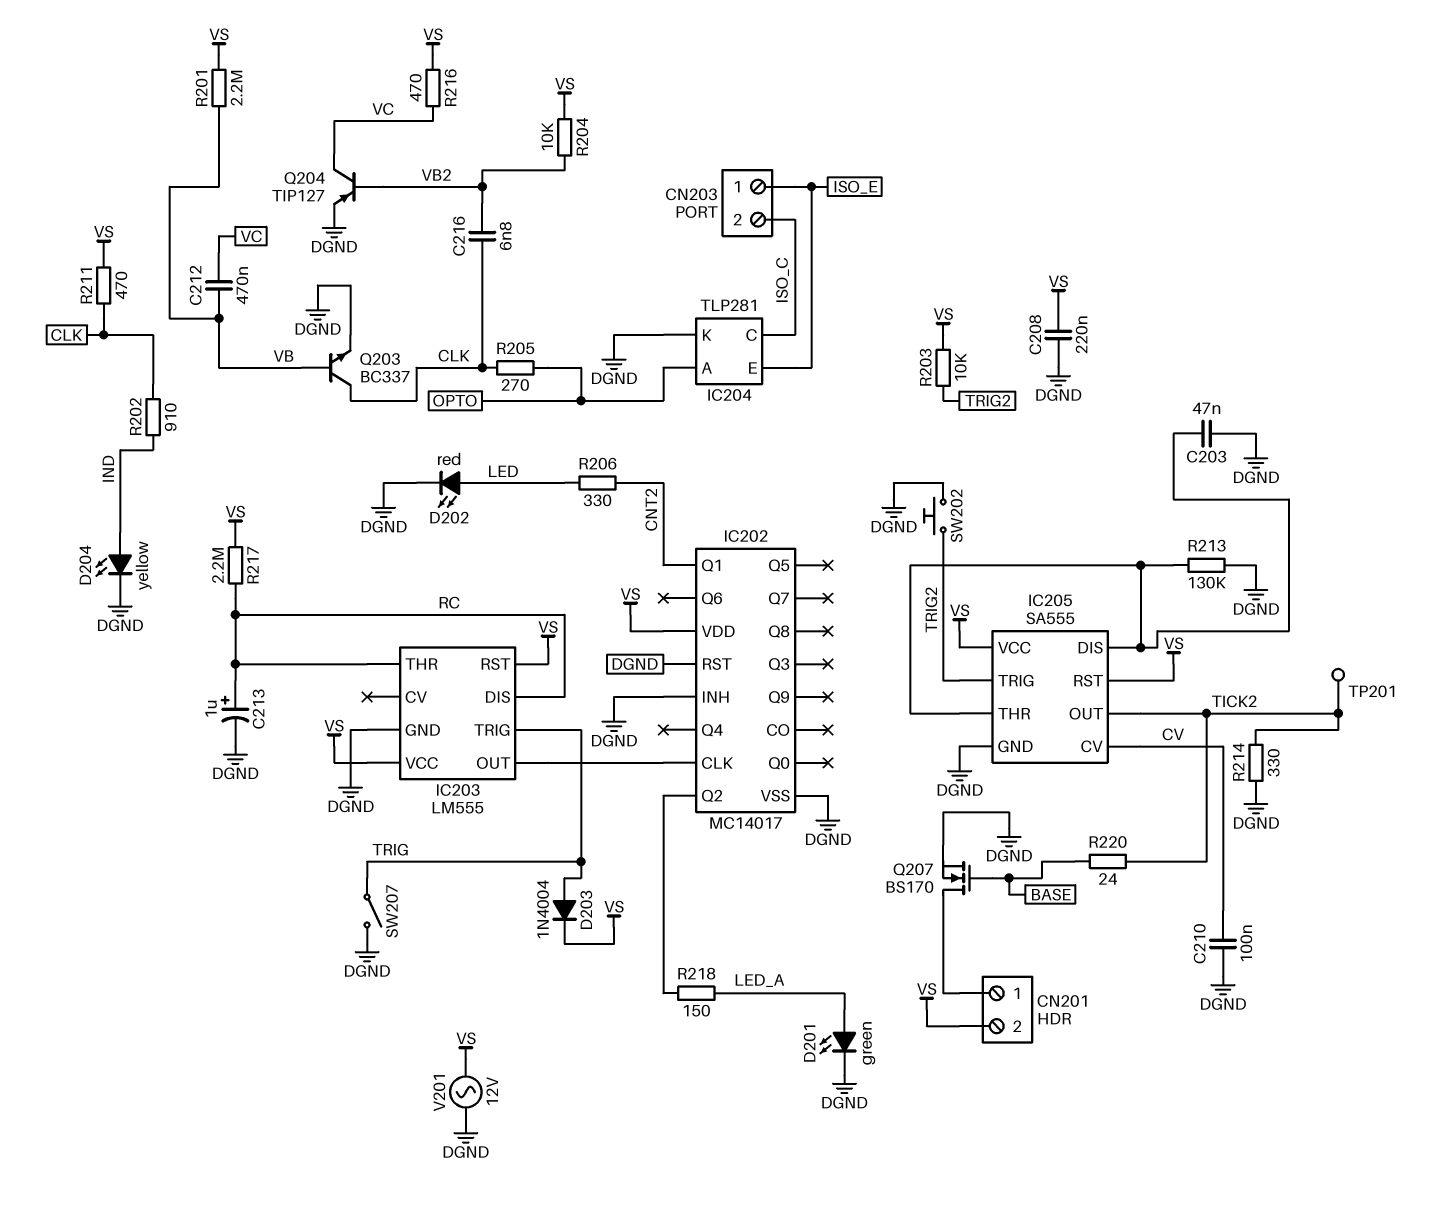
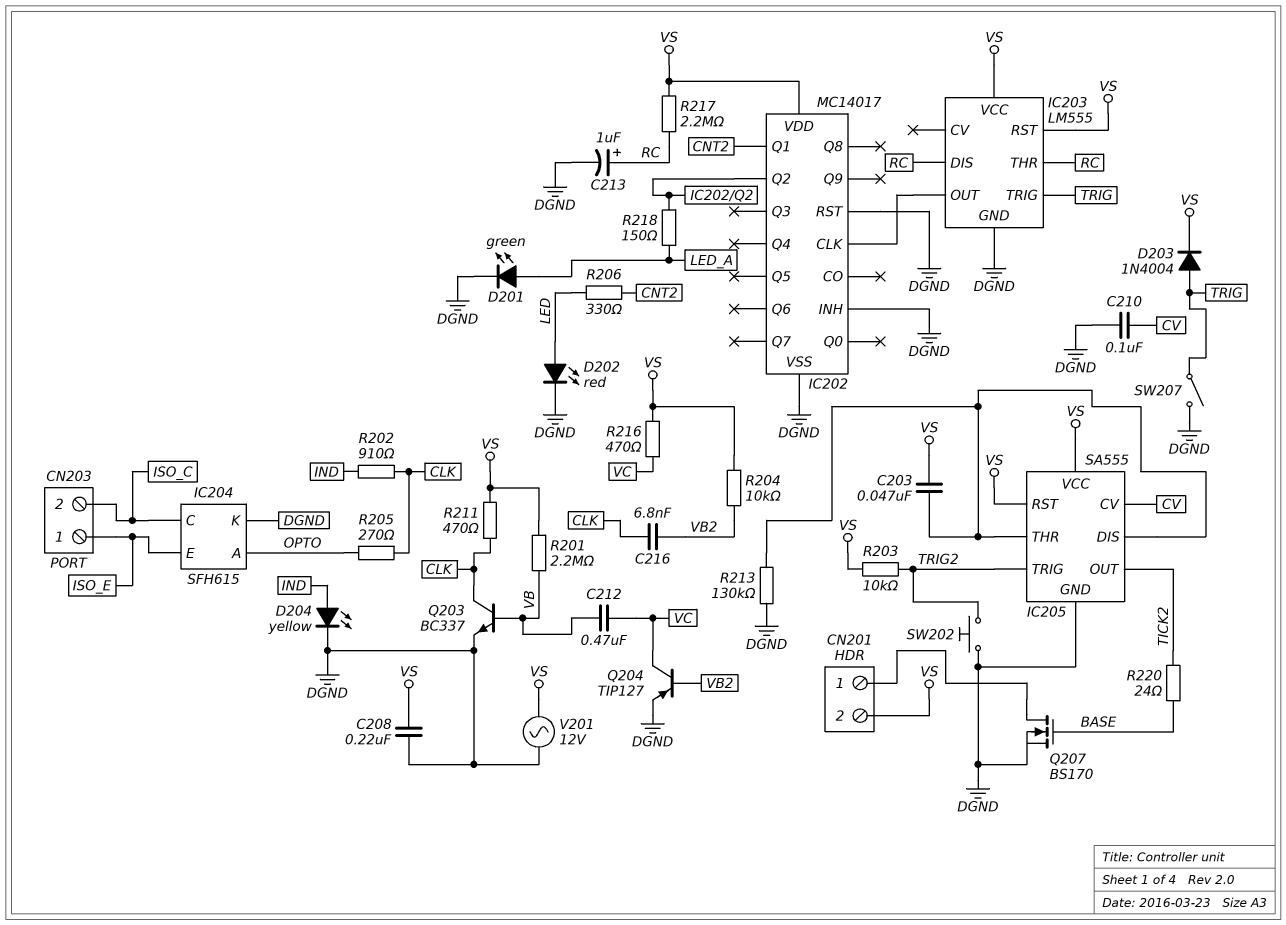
C203: 47nF (DGND, IC205/DIS) -> 47nF (IC205/DIS, VS)
IC204: TLP281 -> SFH615
R214: 330 (DGND, TICK2) -> none
TP201: test point (TICK2) -> none

